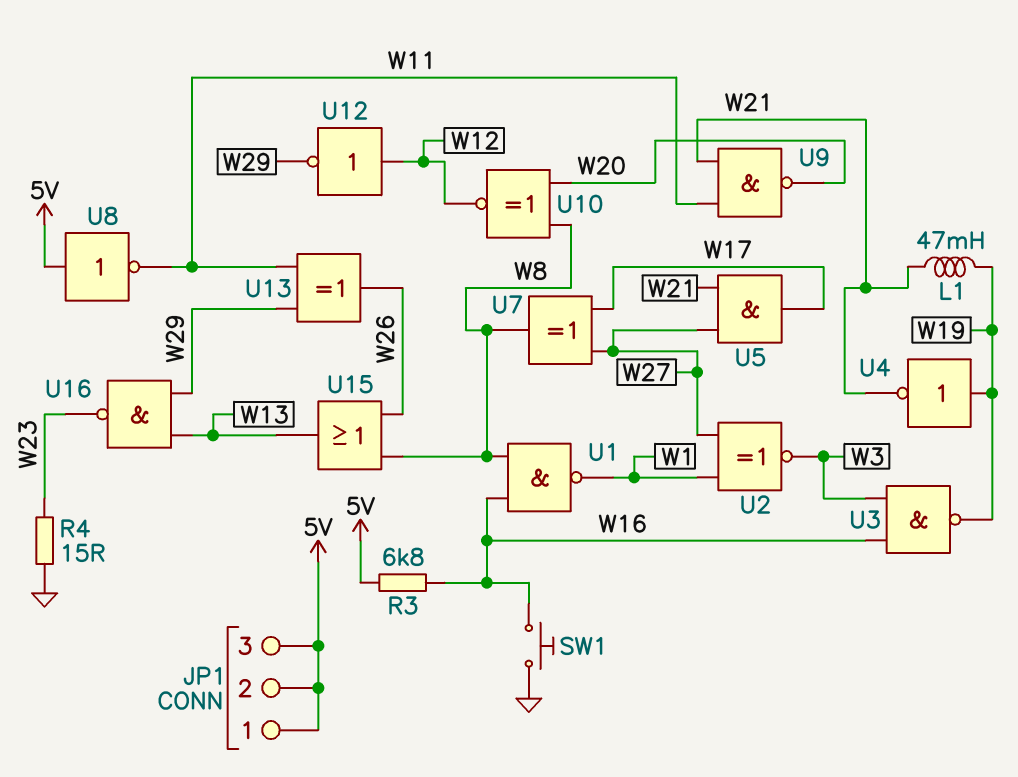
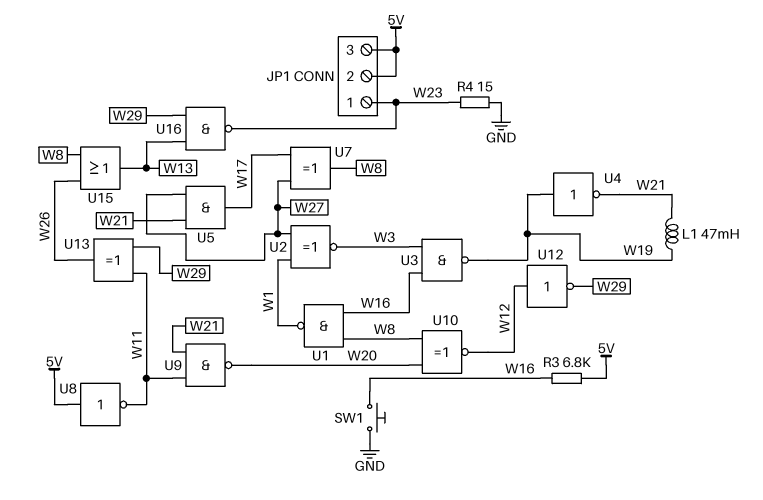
JP1 pin 1: 5V -> W23

